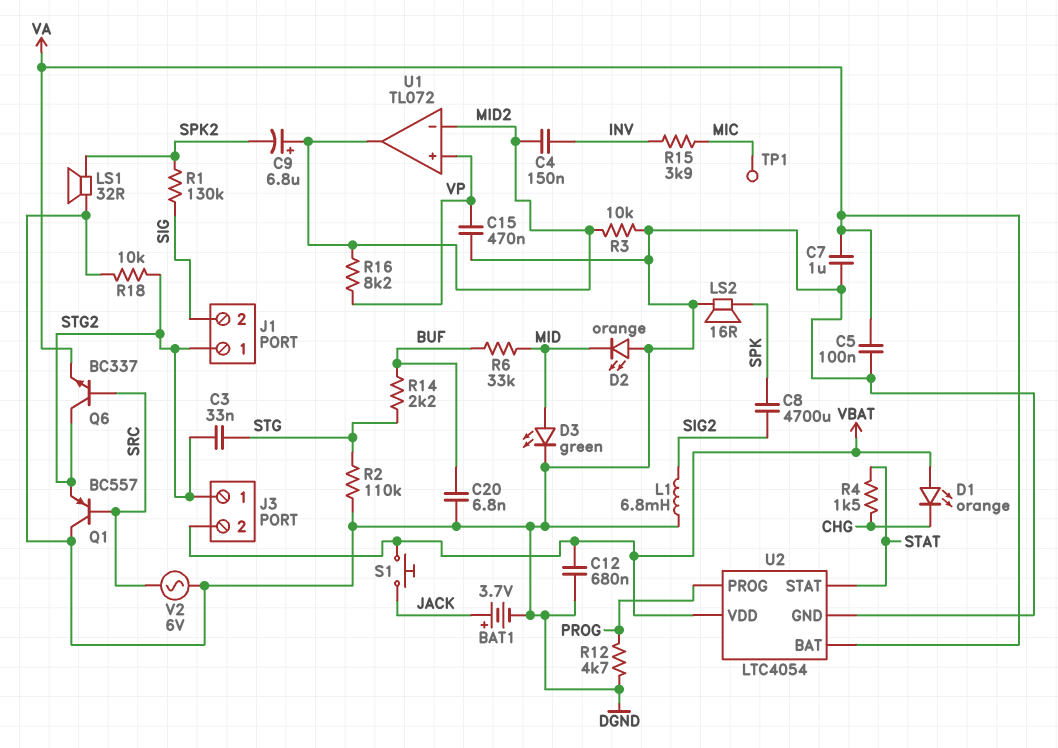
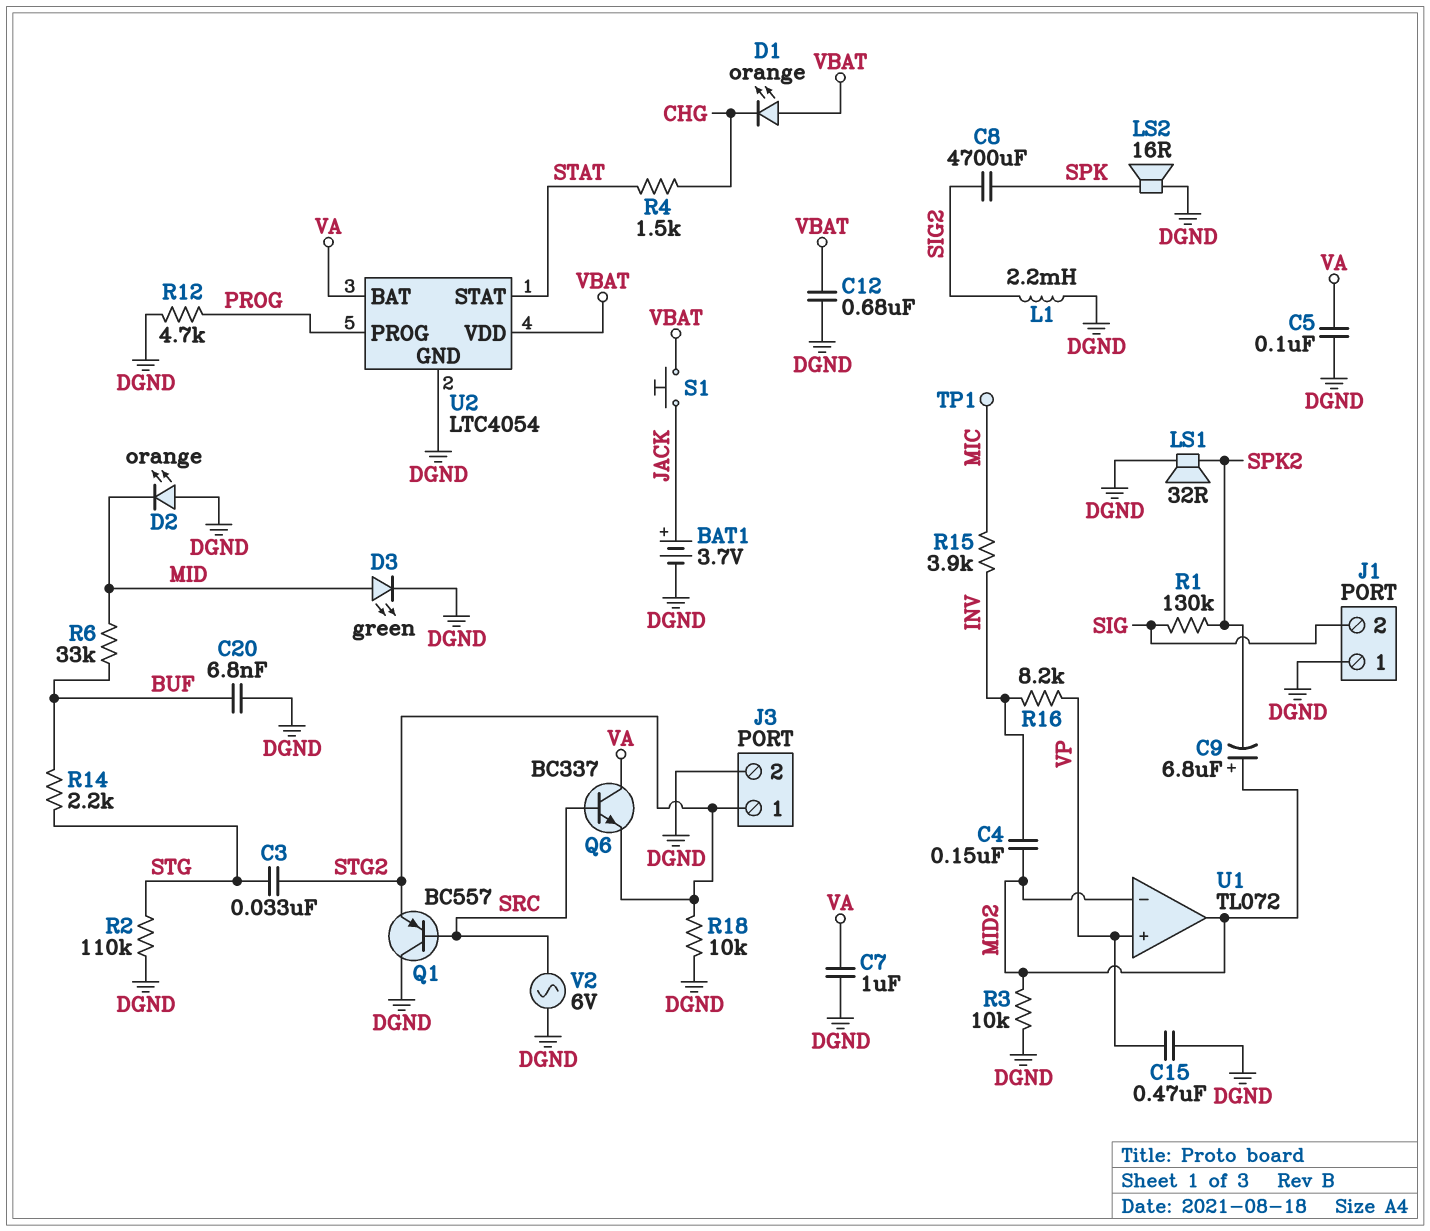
J1 pin 1: STG2 -> DGND
J3 pin 2: VBAT -> DGND
L1: 6.8mH (DGND, SIG2) -> 2.2mH (DGND, SIG2)
Q6: NPN BC337 (B SRC, C STG2, E VA) -> NPN BC337 (B SRC, C VA, E STG2)
R16: 8.2k (MID2, VP) -> 8.2k (INV, VP)

